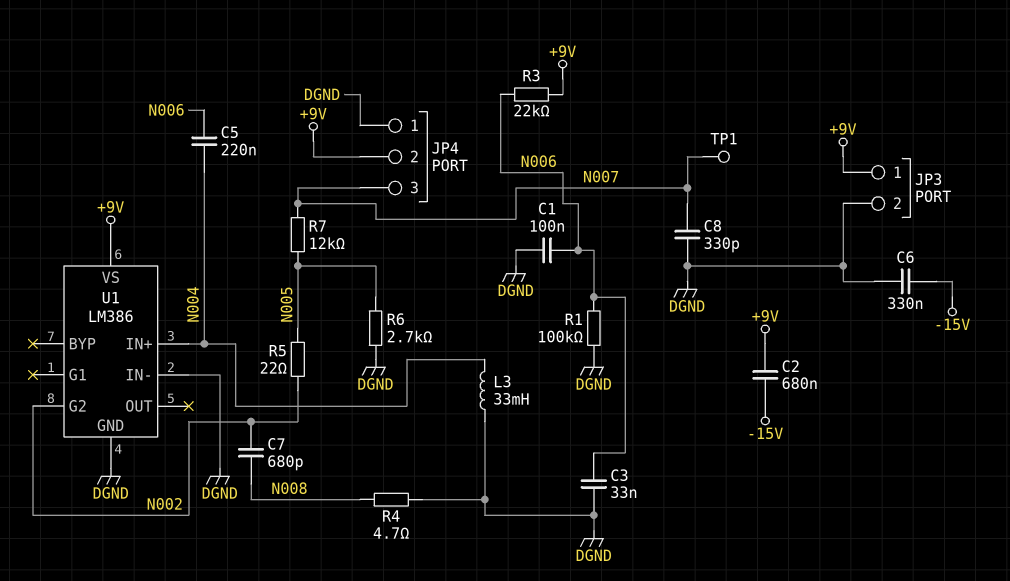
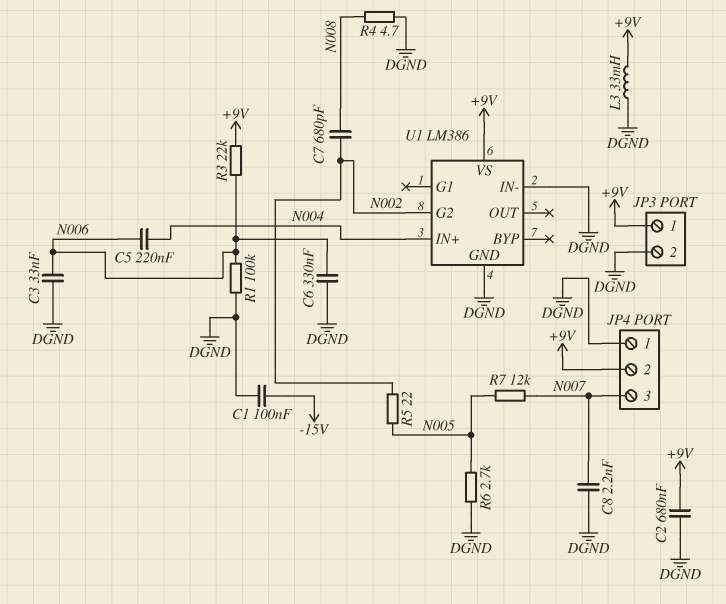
C1: 100nF (DGND, N006) -> 100nF (-15V, DGND)
C2: 680nF (+9V, -15V) -> 680nF (+9V, DGND)
C6: 330nF (-15V, DGND) -> 330nF (DGND, N006)
C8: 330pF (DGND, N007) -> 2.2nF (DGND, N007)
L3: 33mH (DGND, N004) -> 33mH (+9V, DGND)
TP1: test point (N007) -> none

